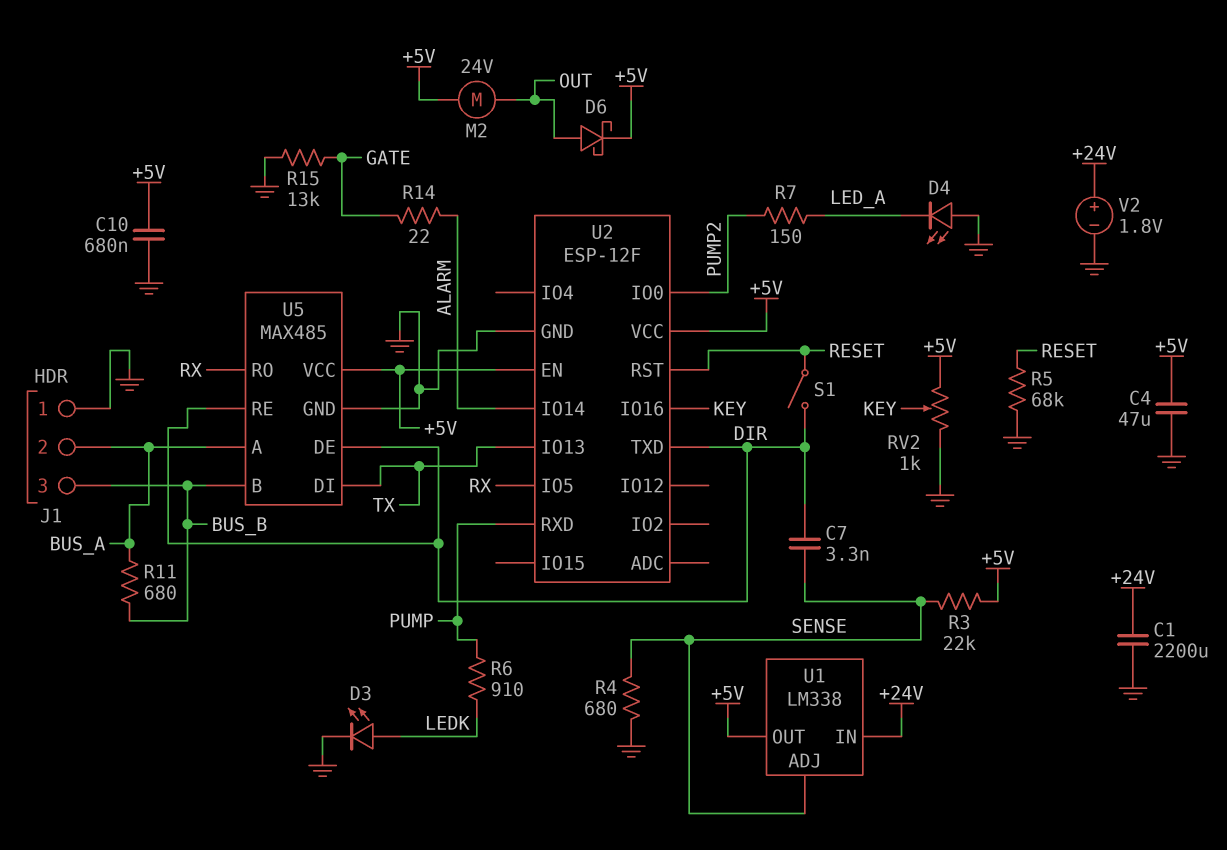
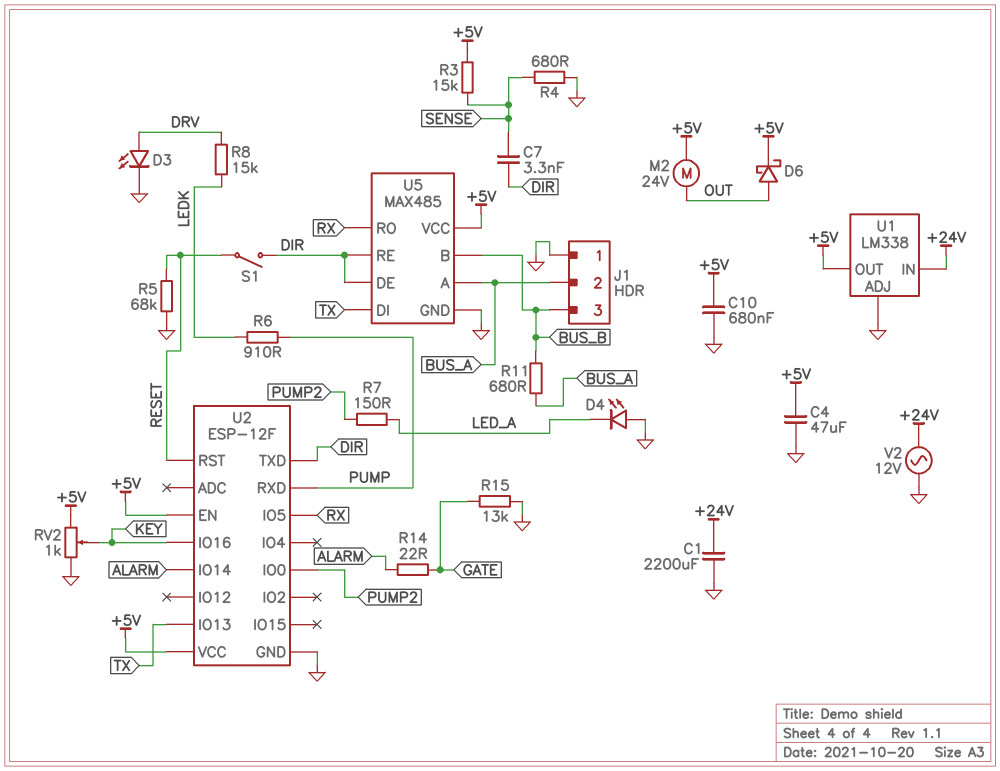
D3: LED (A LEDK, K GND) -> LED (A DRV, K GND)
R3: 22k (+5V, SENSE) -> 15k (+5V, SENSE)
R8: none -> 15k (DRV, LEDK)
U1 pin ADJ: SENSE -> GND
V2: 1.8V (plus +24V, minus GND) -> AC 12V (+24V, GND)

